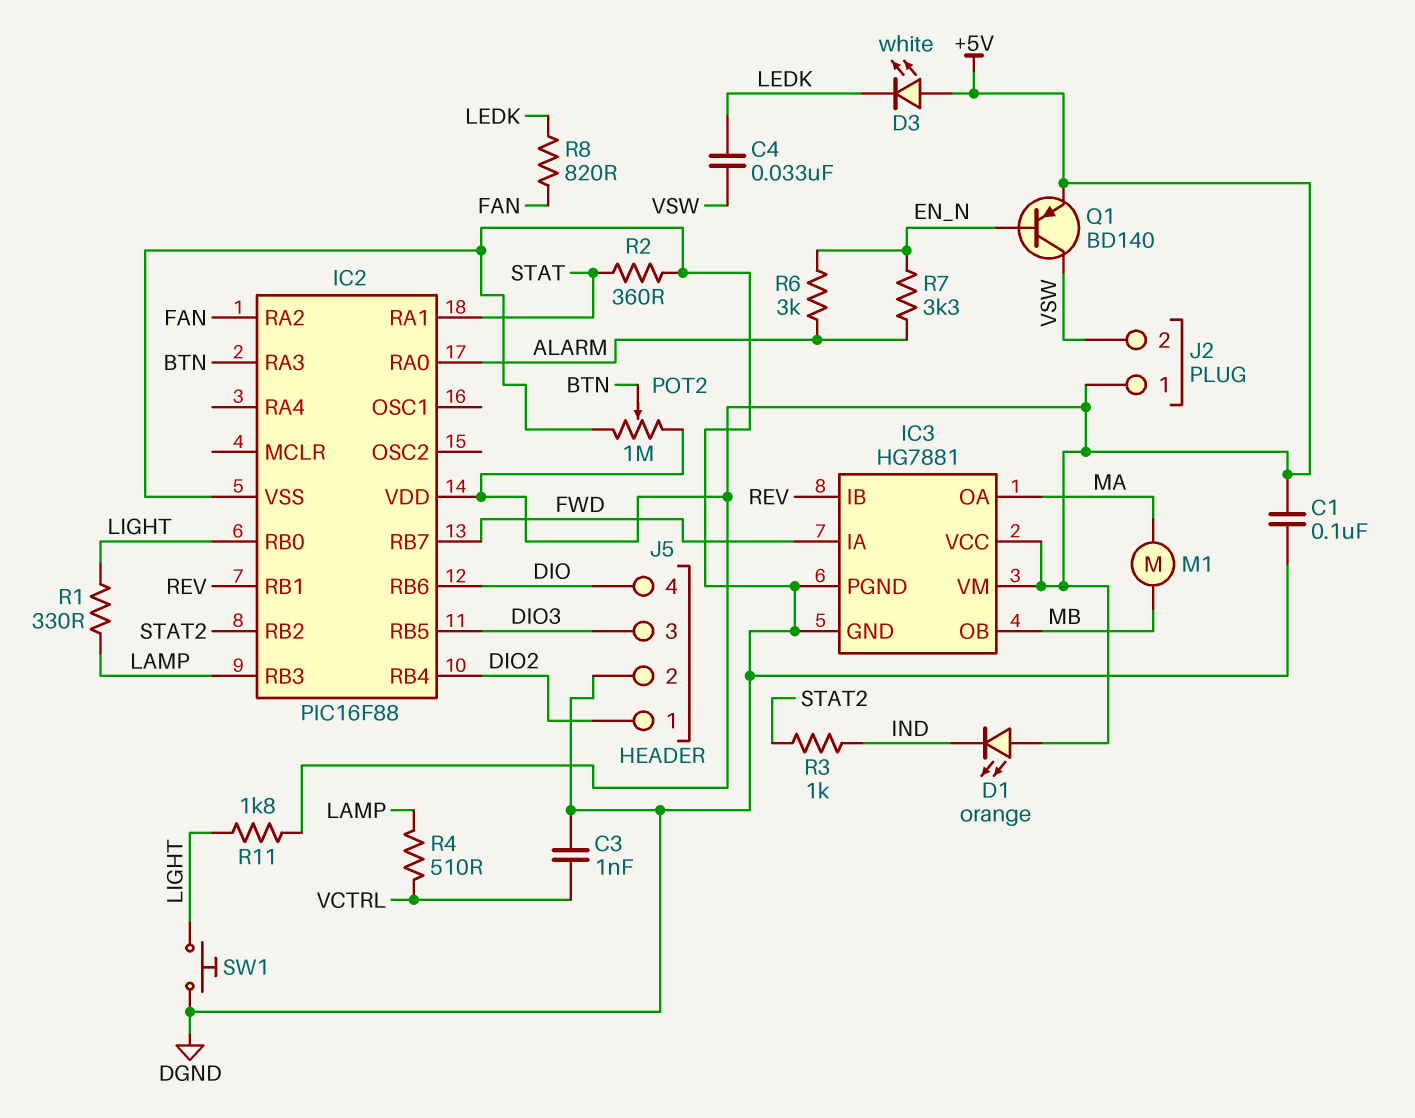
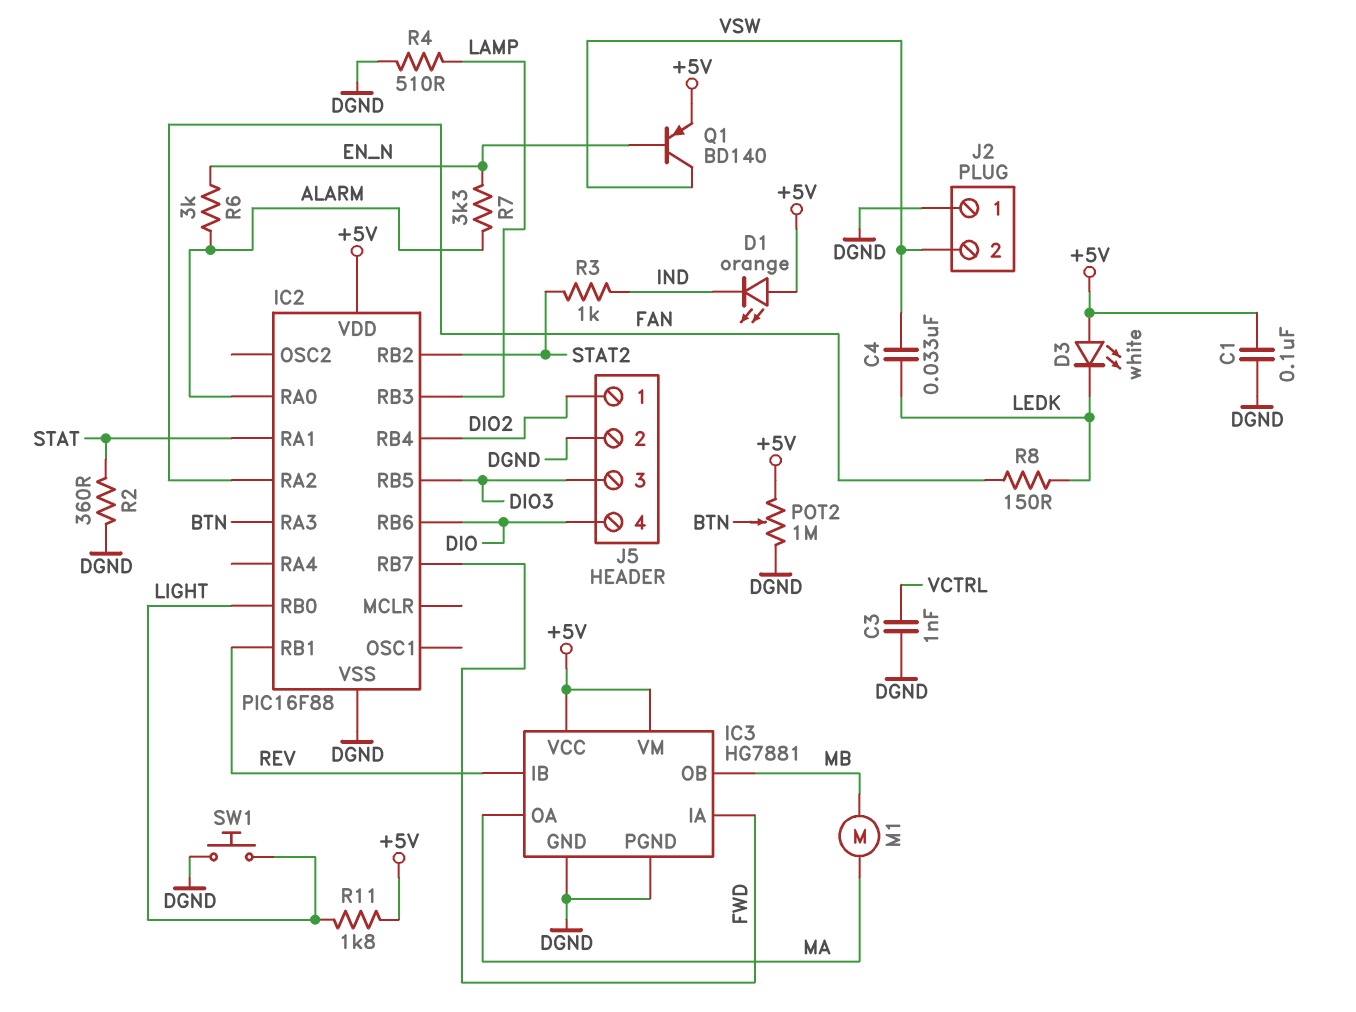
J2 pin 1: +5V -> DGND
R1: 330 (LAMP, LIGHT) -> none
R4: 510 (LAMP, VCTRL) -> 510 (DGND, LAMP)
R8: 820 (FAN, LEDK) -> 150 (FAN, LEDK)

